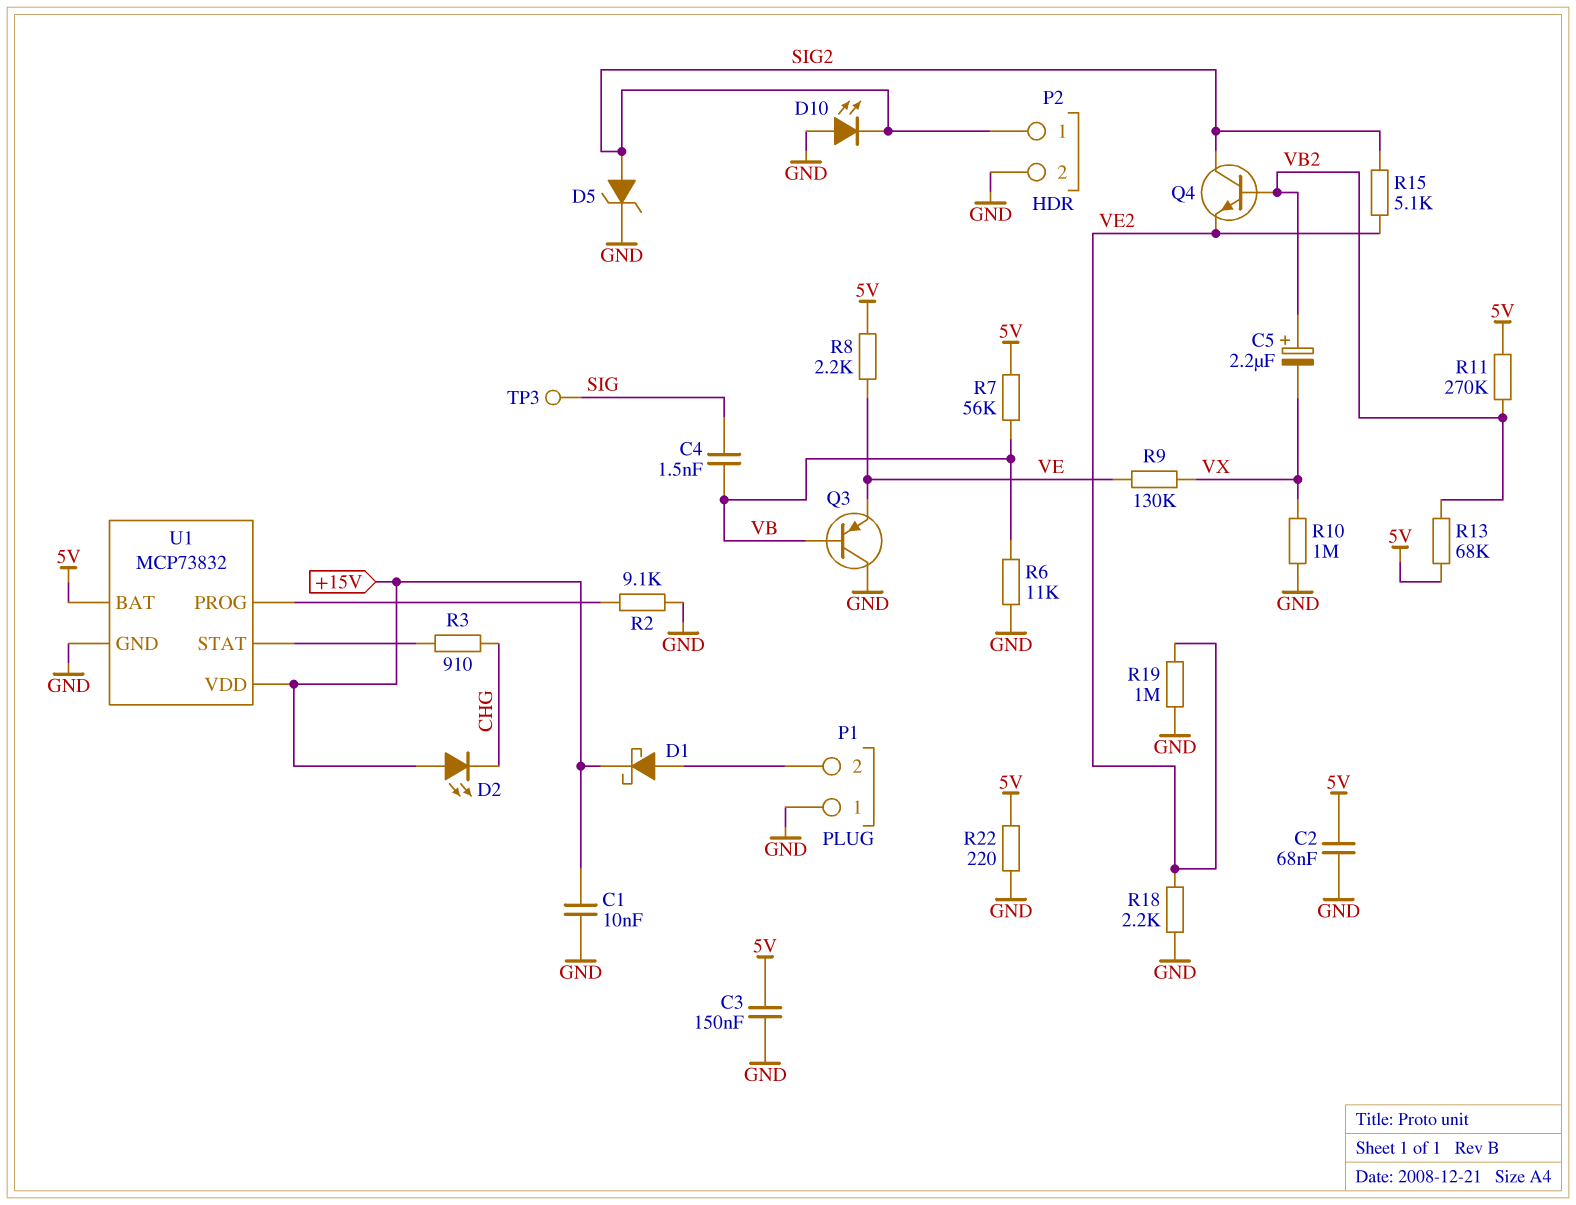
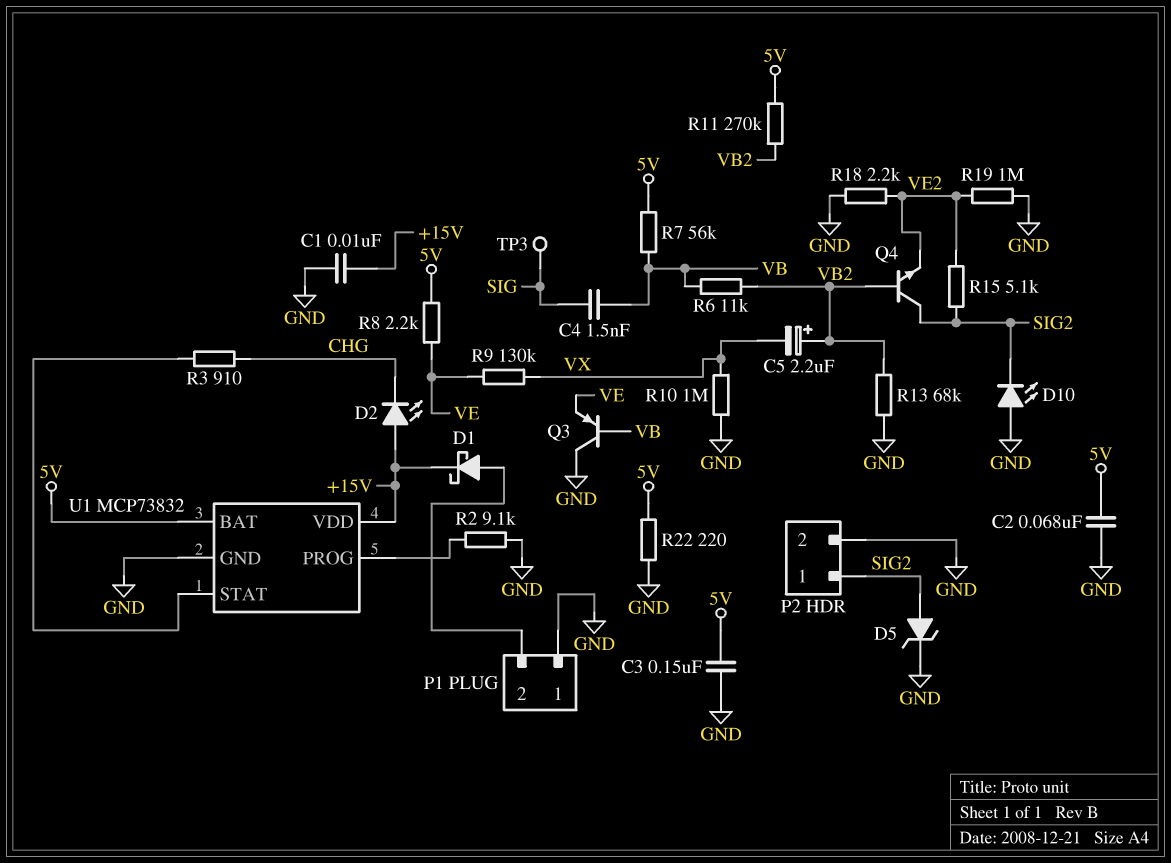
R6: 11k (GND, VB) -> 11k (VB, VB2)
R13: 68k (5V, VB2) -> 68k (GND, VB2)

